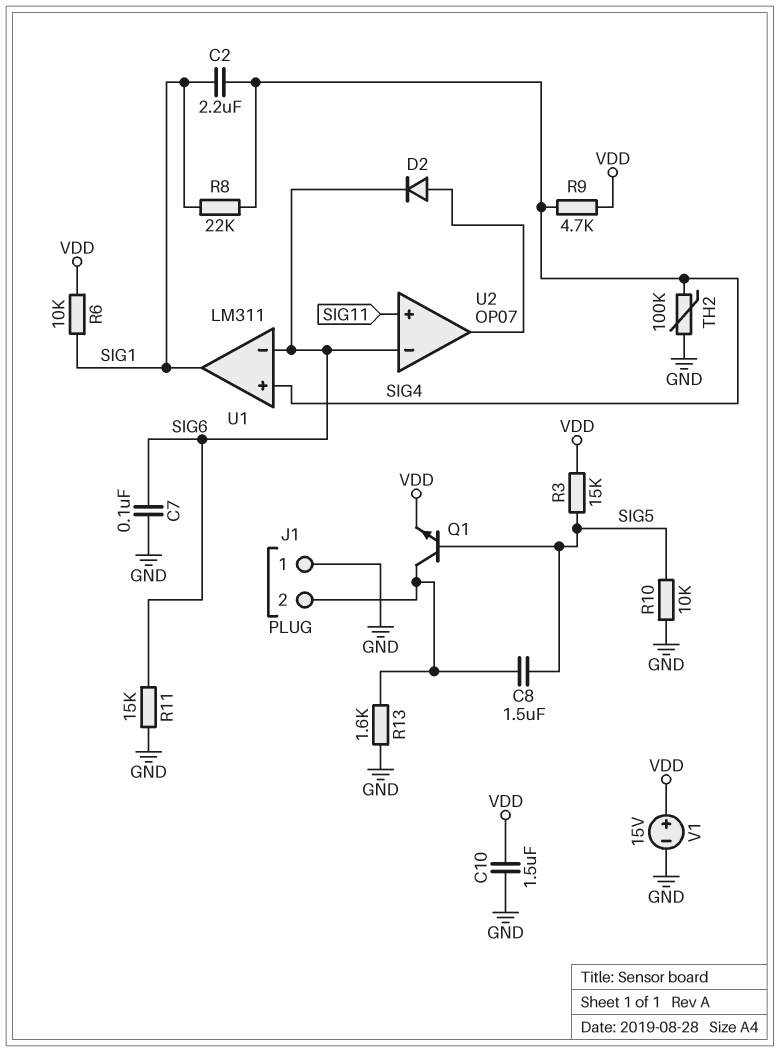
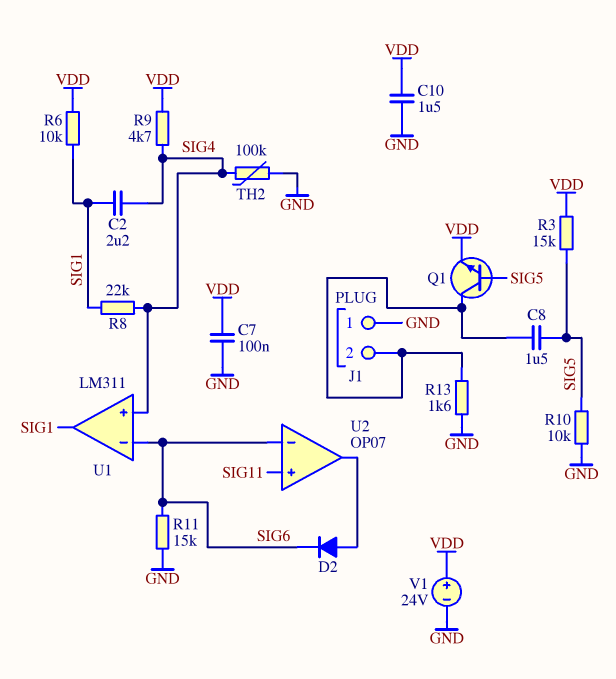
C7: 100nF (GND, SIG6) -> 100nF (GND, VDD)
V1: 15V (plus VDD, minus GND) -> 24V (plus VDD, minus GND)

